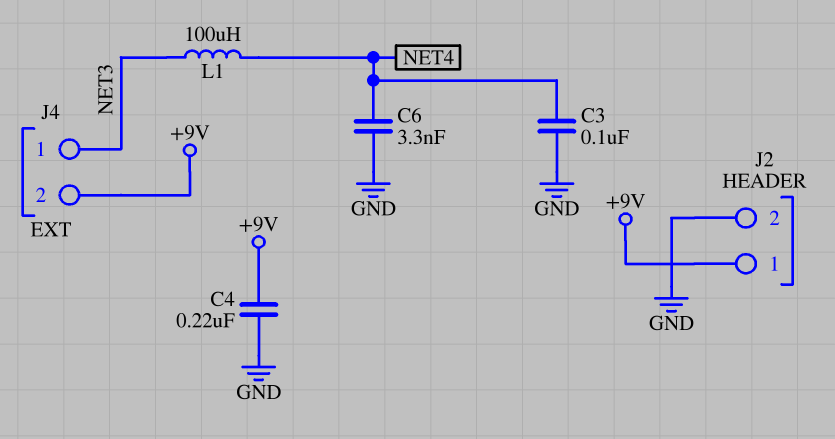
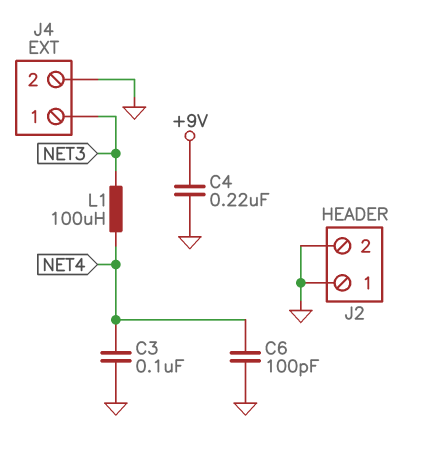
C6: 3.3nF (GND, NET4) -> 100pF (GND, NET4)
J2 pin 1: +9V -> GND
J4 pin 2: +9V -> GND

